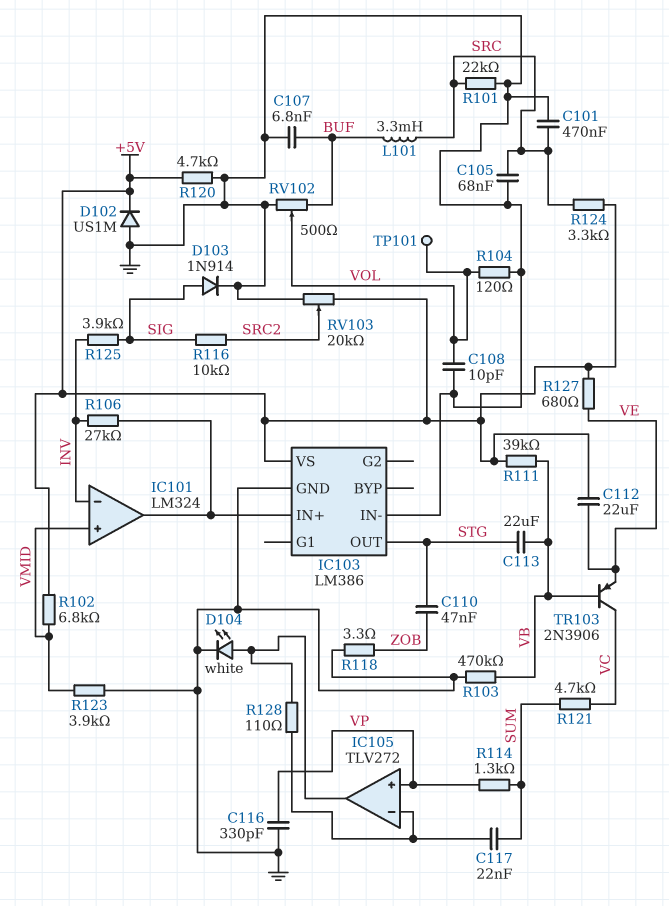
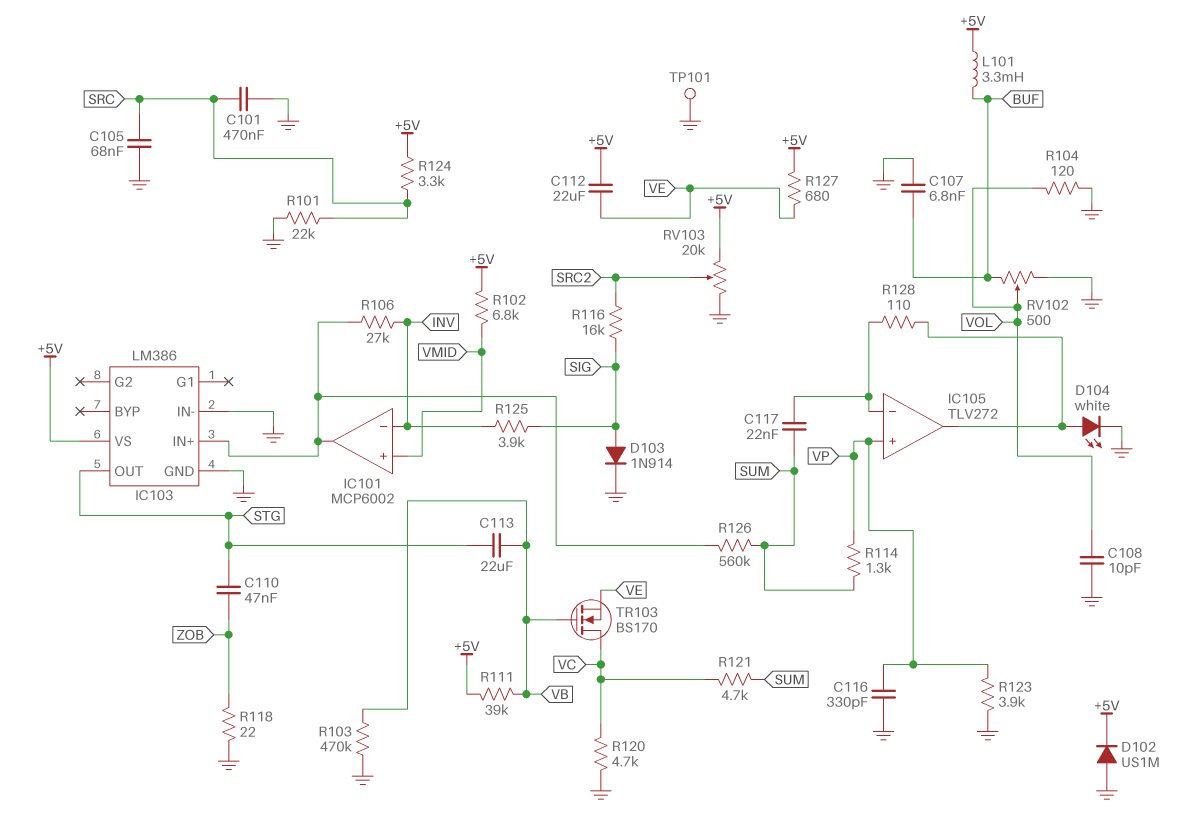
IC101: LM324 -> MCP6002
L101: 3.3mH (BUF, SRC) -> 3.3mH (+5V, BUF)
R116: 10k (SIG, SRC2) -> 16k (SIG, SRC2)
R118: 3.3 (GND, ZOB) -> 22 (GND, ZOB)
R120: 4.7k (+5V, GND) -> 4.7k (GND, VC)
R123: 3.9k (GND, VMID) -> 3.9k (GND, VP)
R126: none -> 560k (IC101/out, SUM)
TP101: test point (VOL) -> test point (GND)
TR103: PNP 2N3906 (B VB, C VC, E VE) -> NMOS BS170 (G VB, D VC, S VE)

